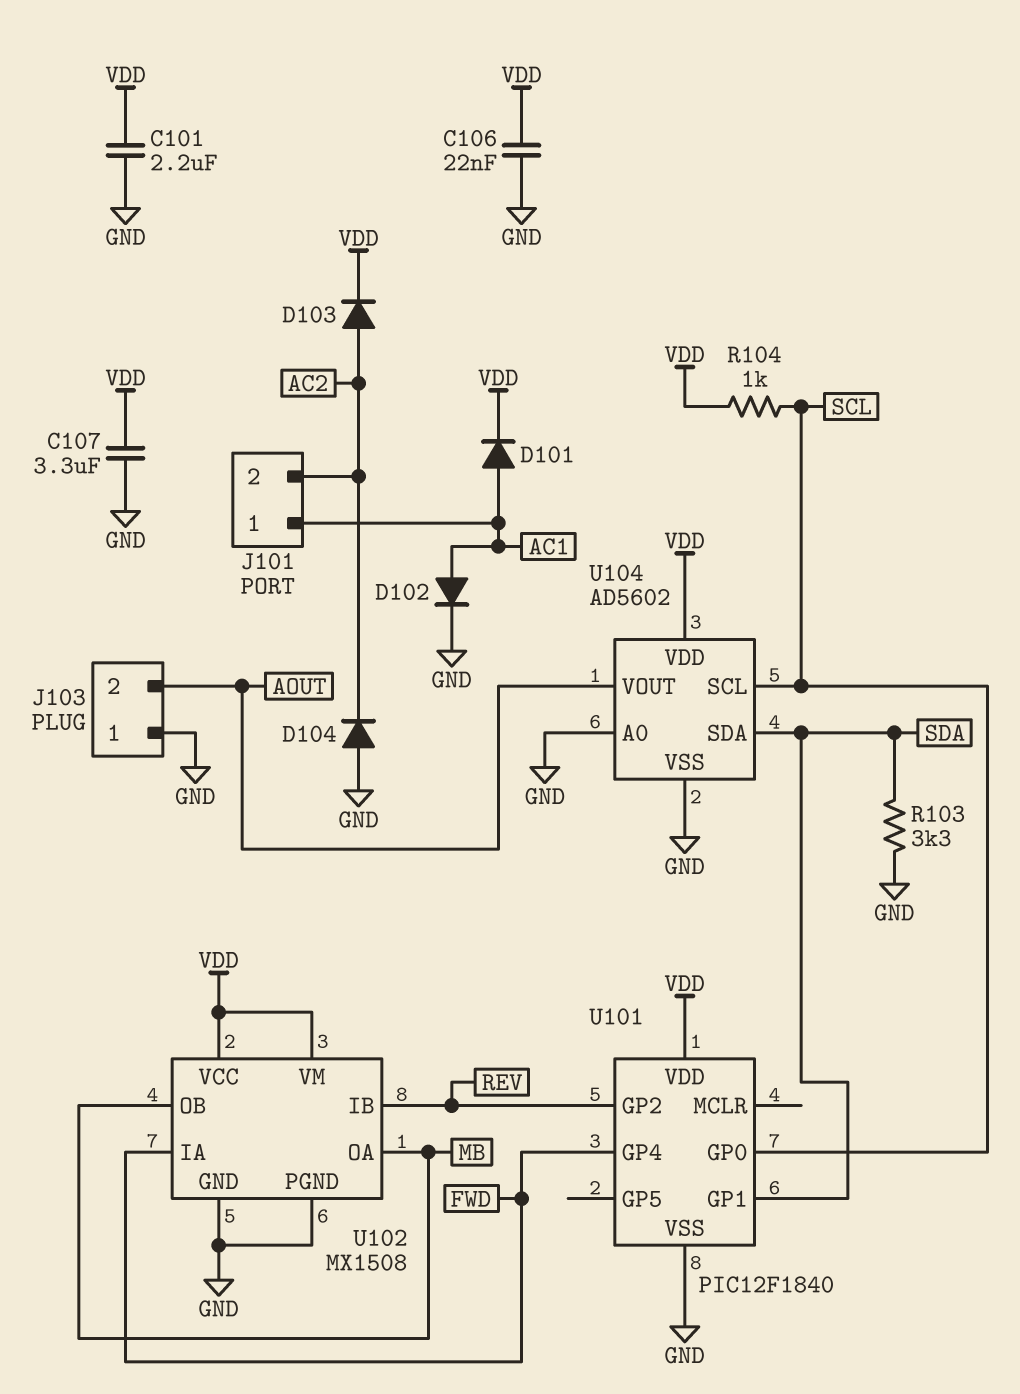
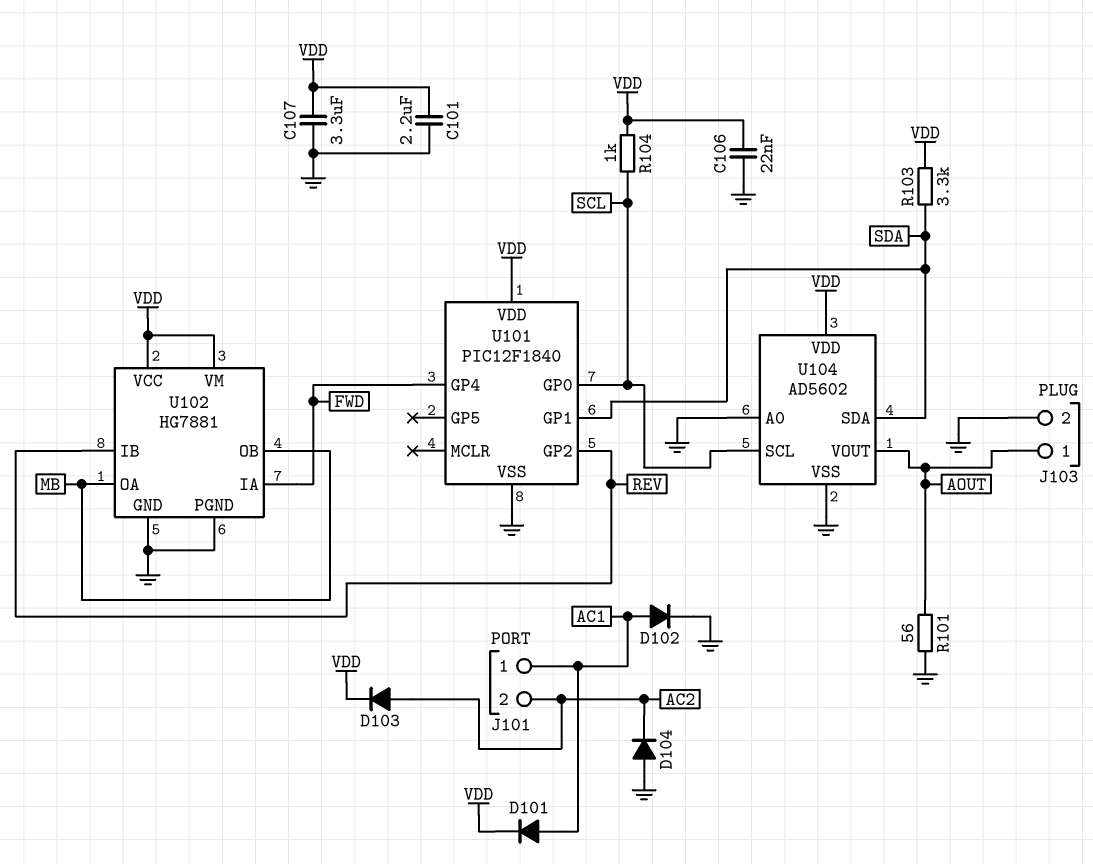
J103 pin 1: GND -> AOUT
J103 pin 2: AOUT -> GND
R101: none -> 56 (AOUT, GND)
R103: 3.3k (GND, SDA) -> 3.3k (SDA, VDD)
U102: MX1508 -> HG7881

